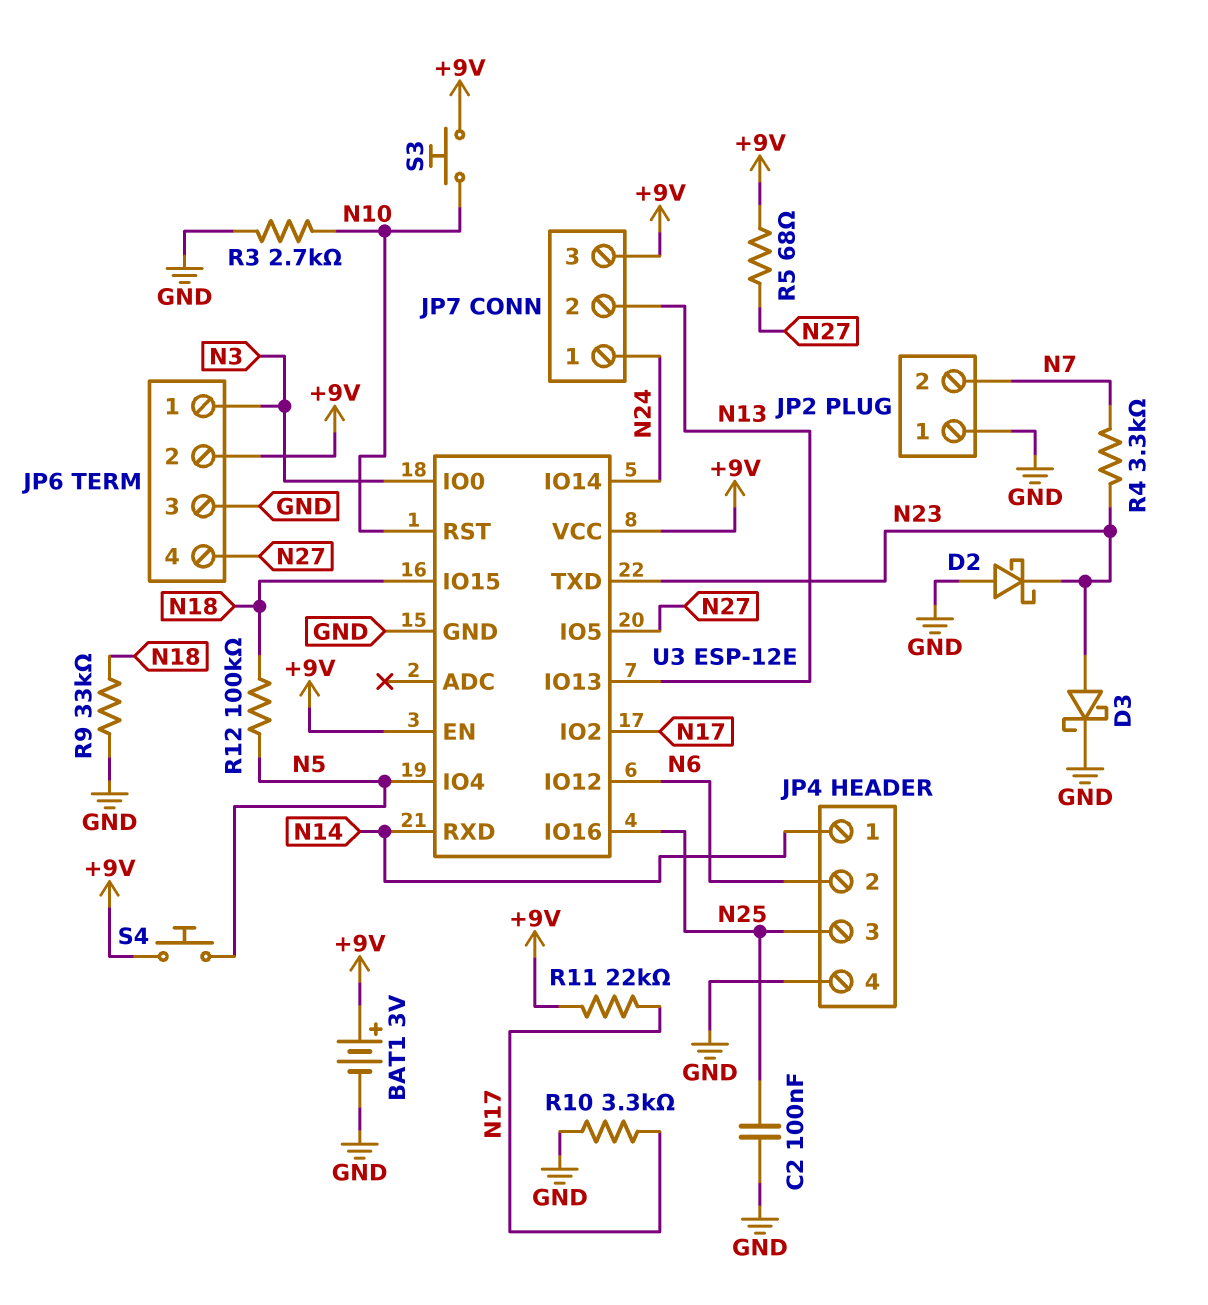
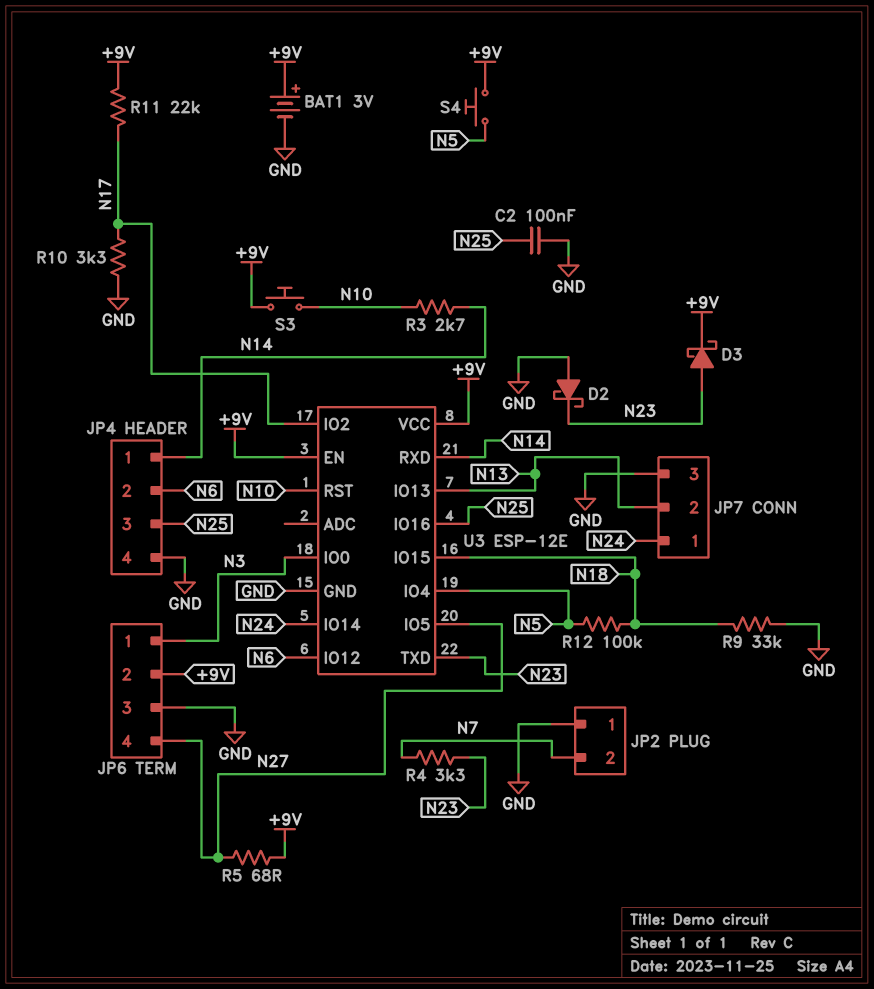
D3: schottky (A N23, K GND) -> schottky (A N23, K +9V)
JP7 pin 3: +9V -> GND
R3: 2.7k (GND, N10) -> 2.7k (N10, N14)

